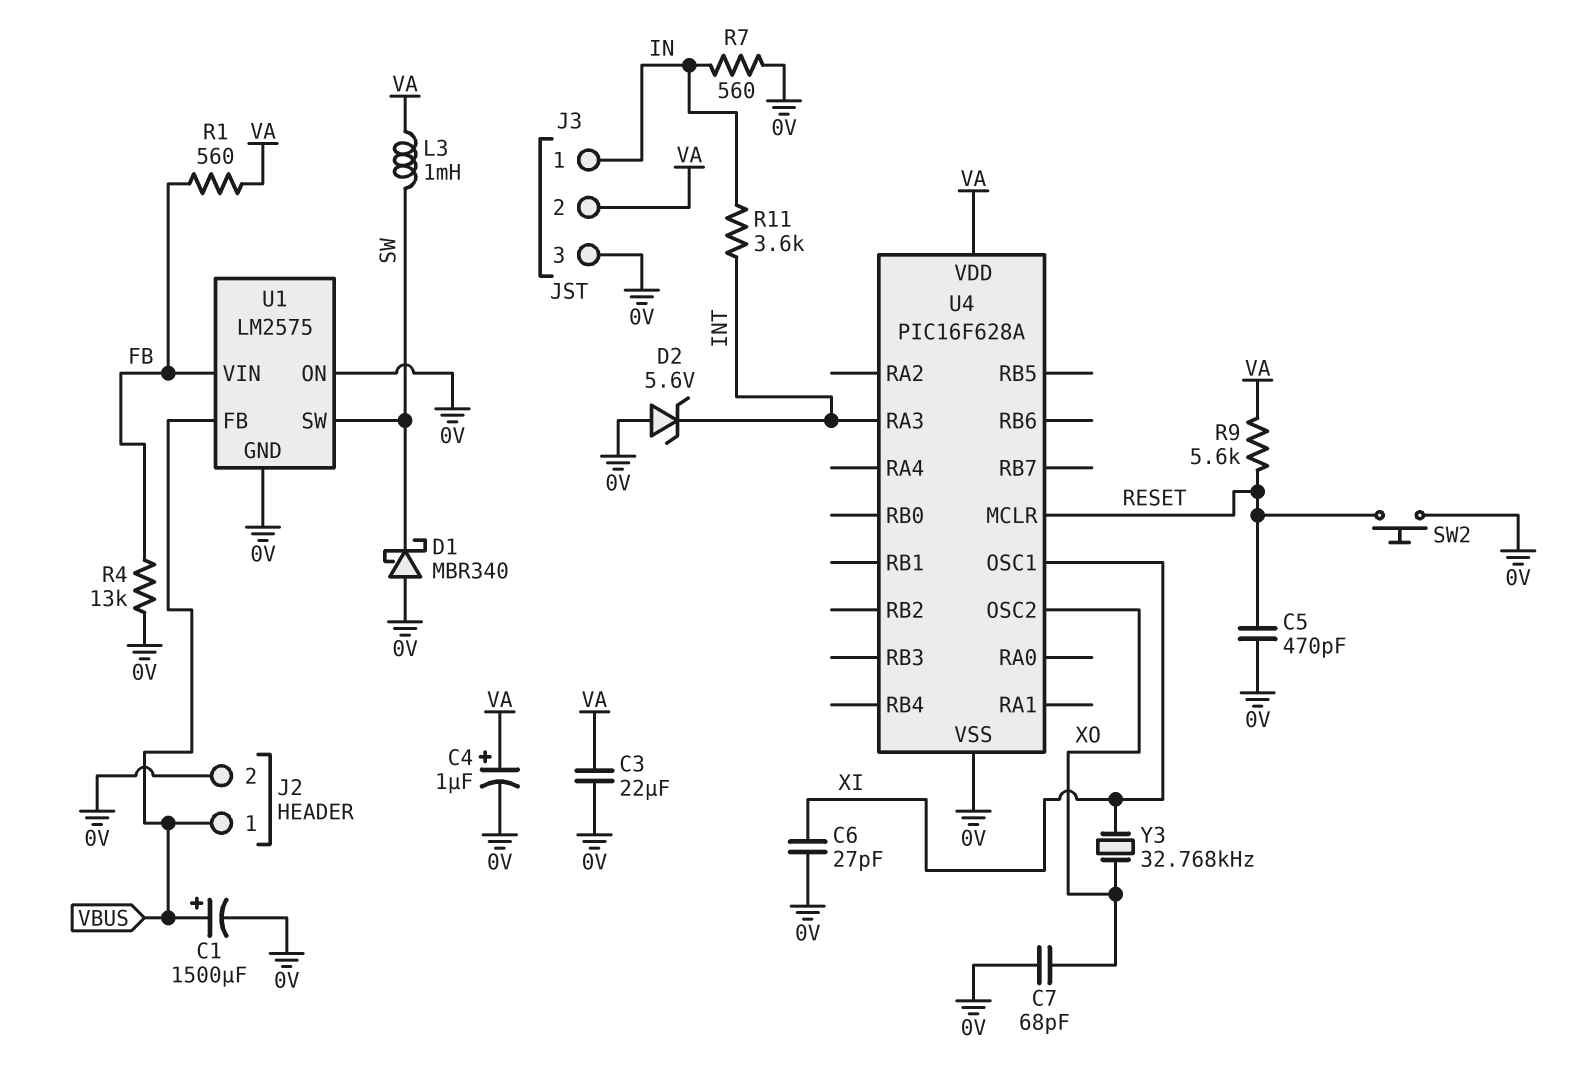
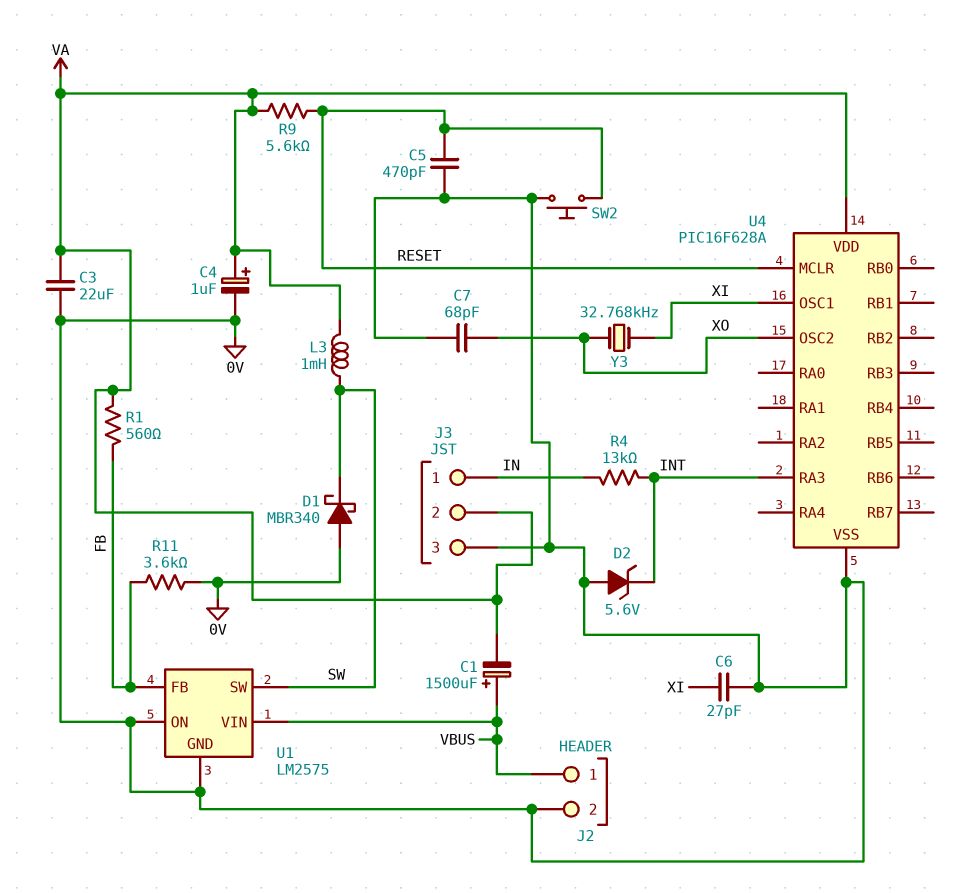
C1: 1500uF (plus VBUS, minus 0V) -> 1500uF (plus VBUS, minus VA)
R4: 13k (0V, FB) -> 13k (IN, INT)
R7: 560 (0V, IN) -> none
R11: 3.6k (IN, INT) -> 3.6k (0V, FB)
U1 pin FB: VBUS -> FB
U1 pin VIN: FB -> VBUS

